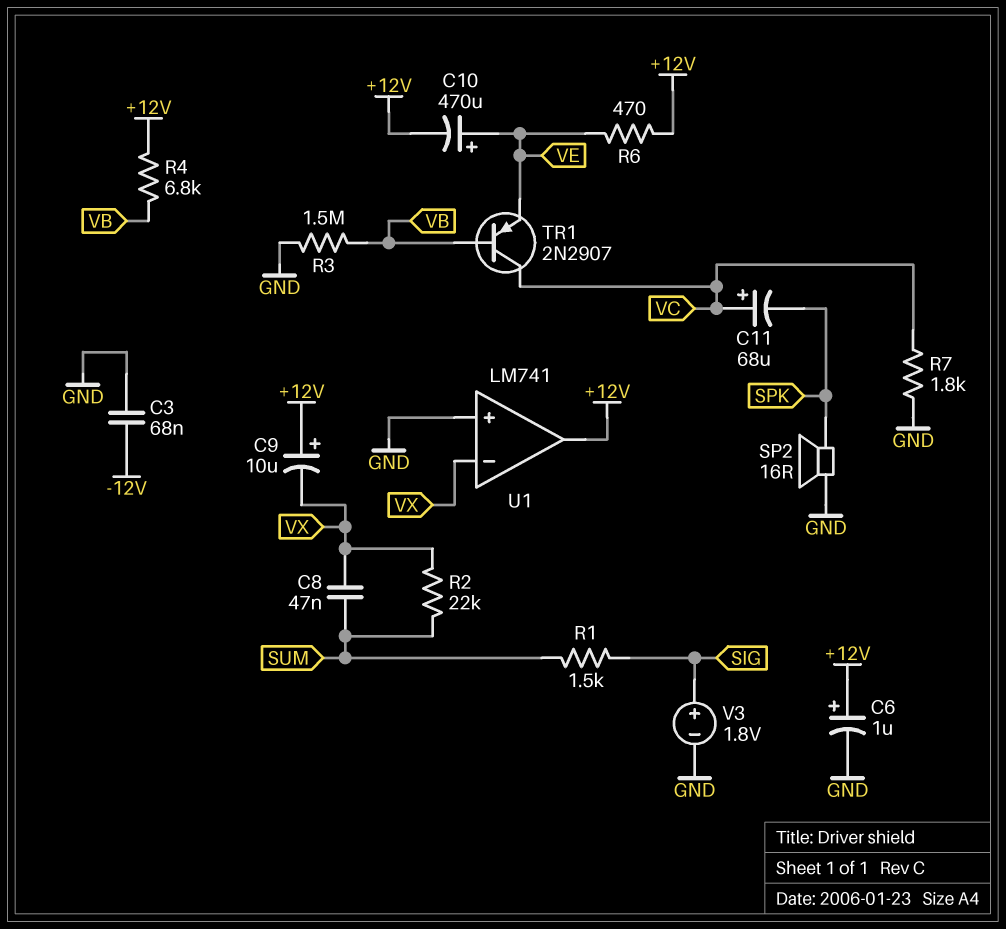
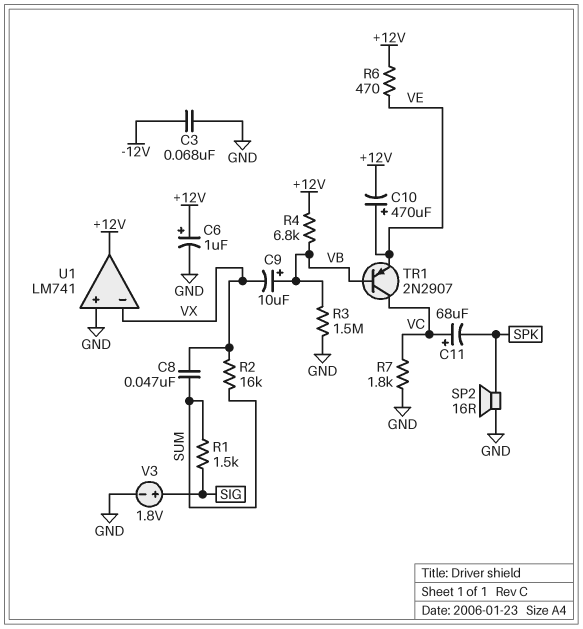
C9: 10uF (plus +12V, minus VX) -> 10uF (plus VB, minus VX)
R2: 22k (SUM, VX) -> 16k (SUM, VX)

